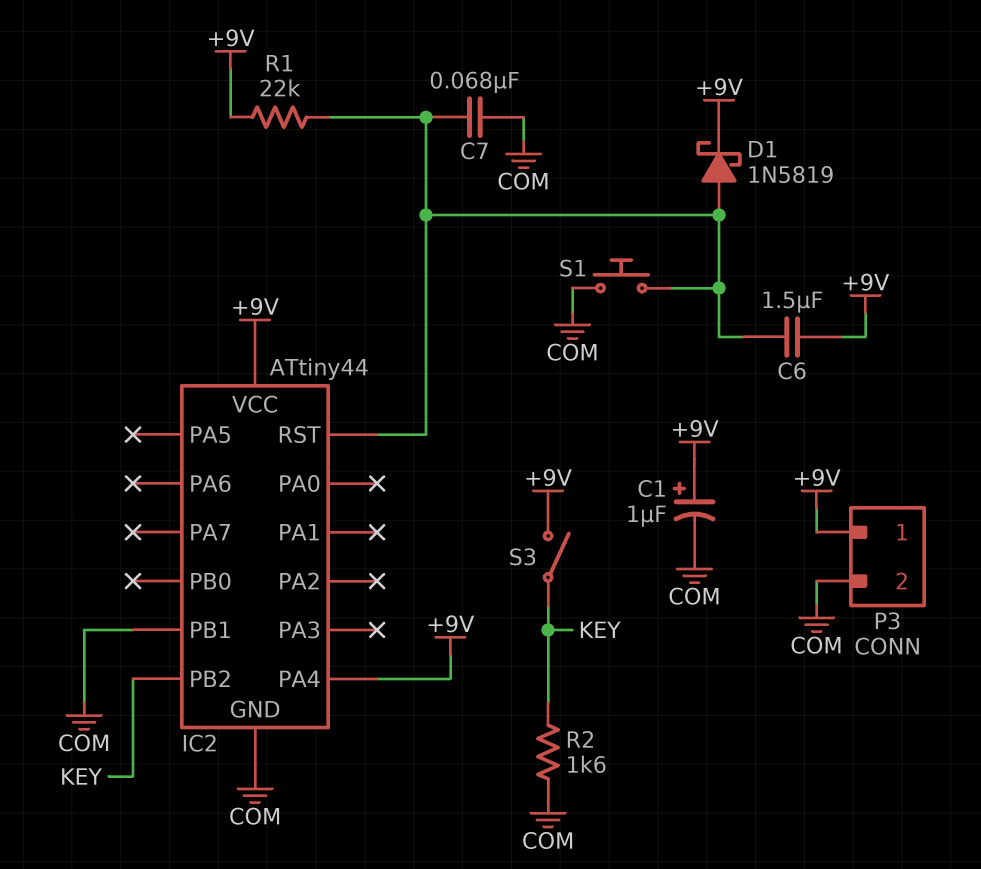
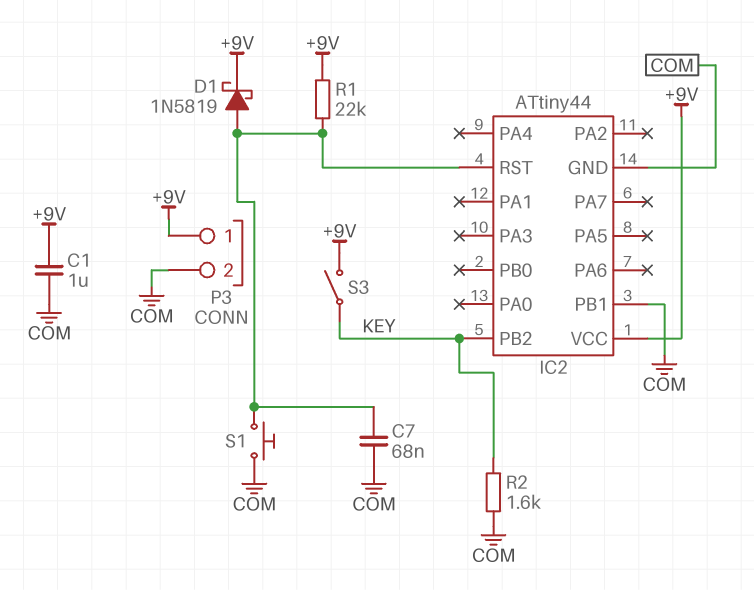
C1: 1uF (plus +9V, minus COM) -> 1uF (+9V, COM)
C6: 1.5uF (+9V, IC2/RST) -> none
IC2 pin PA4: +9V -> none

